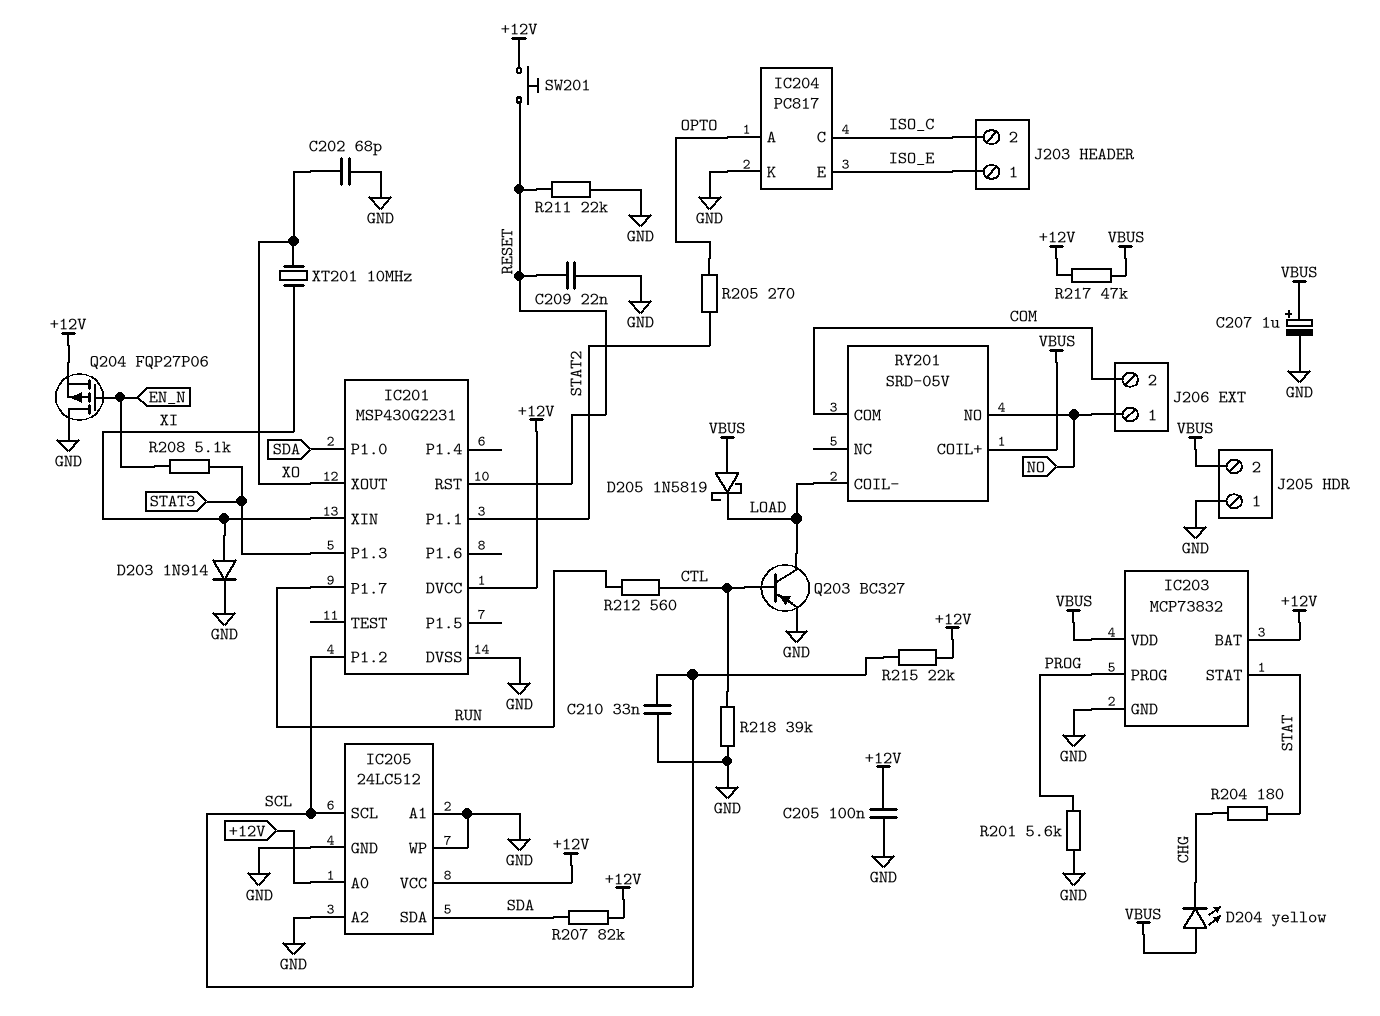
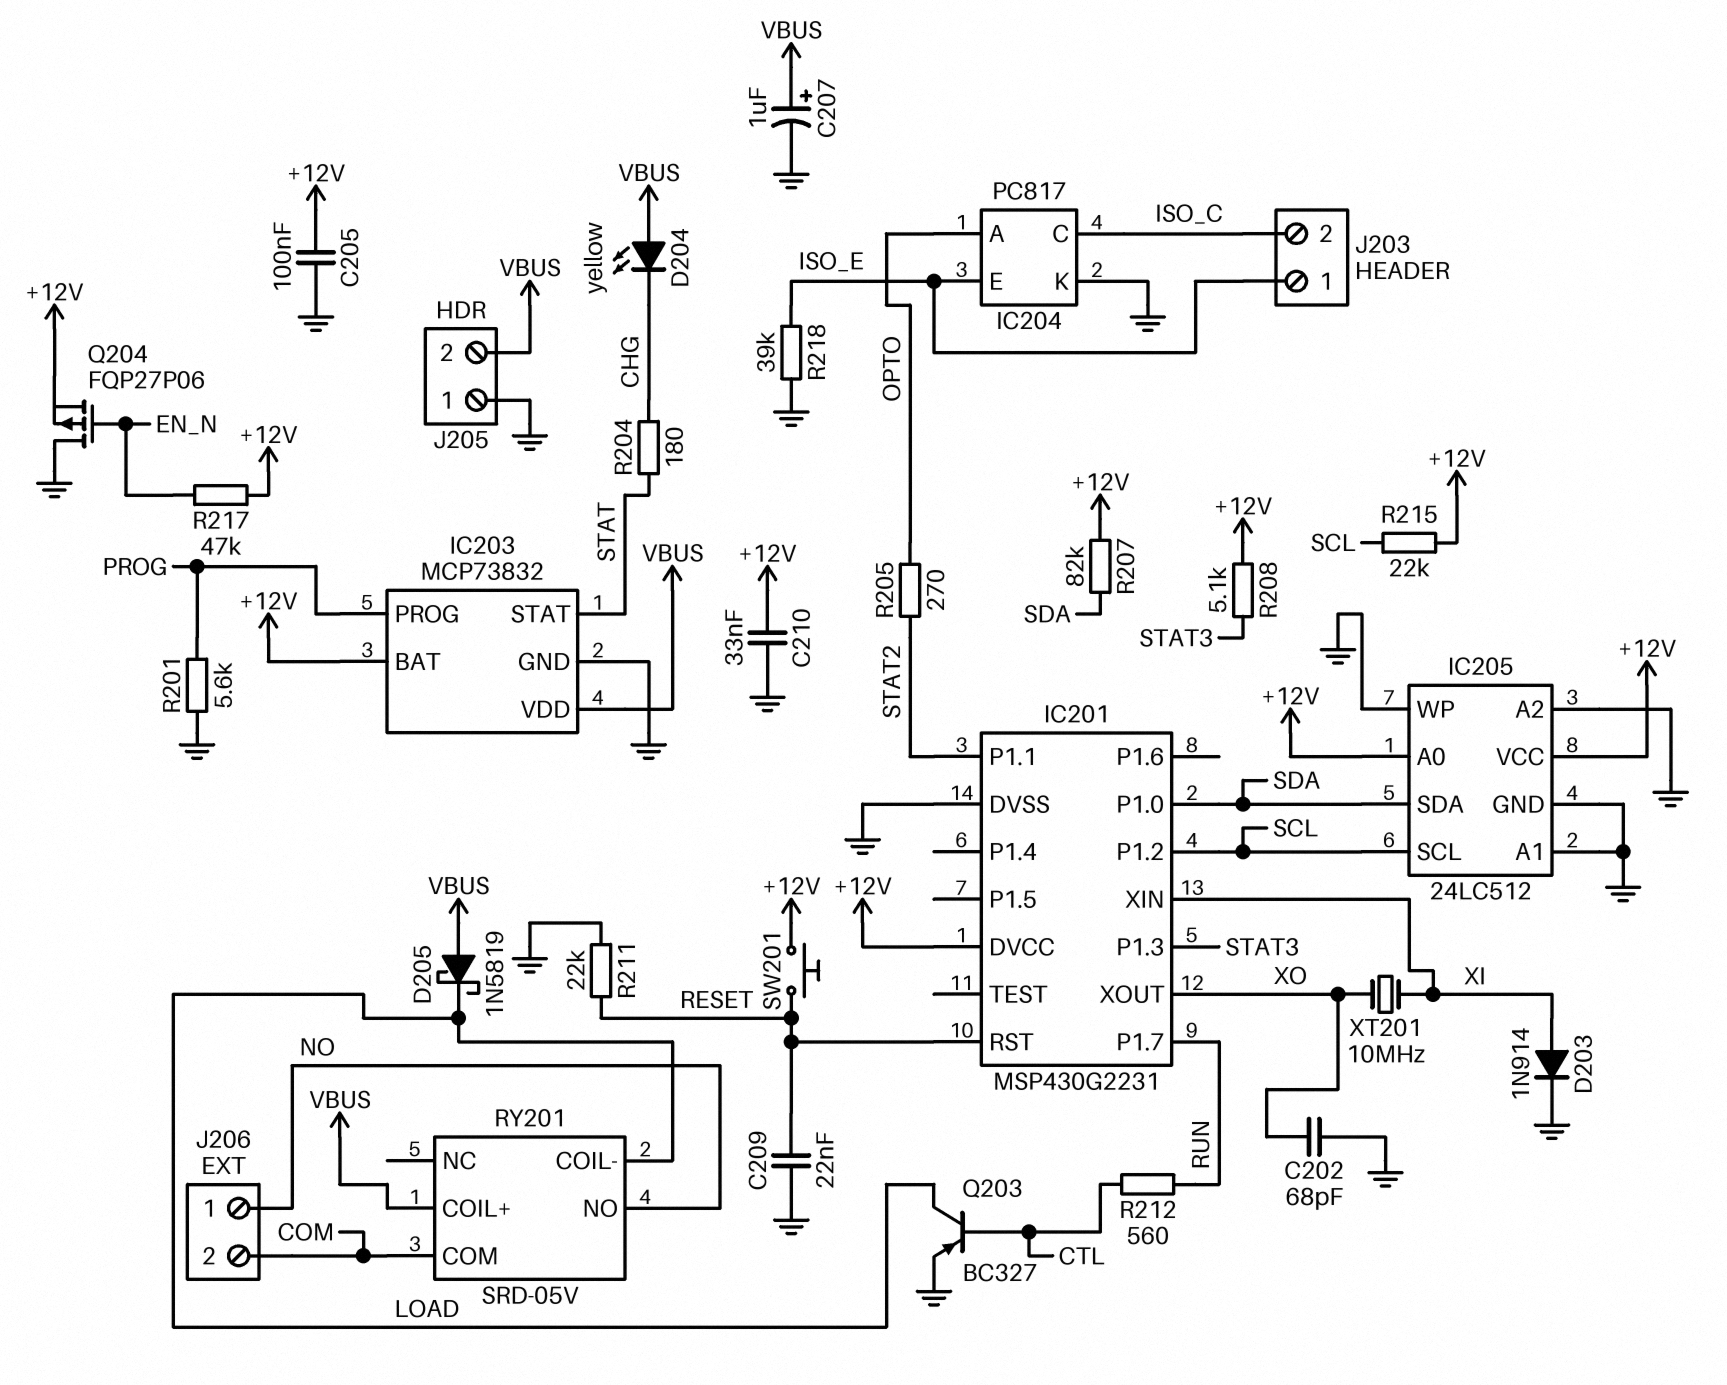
C210: 33nF (GND, SCL) -> 33nF (+12V, GND)
R208: 5.1k (EN_N, STAT3) -> 5.1k (+12V, STAT3)
R217: 47k (+12V, VBUS) -> 47k (+12V, EN_N)
R218: 39k (CTL, GND) -> 39k (GND, ISO_E)

